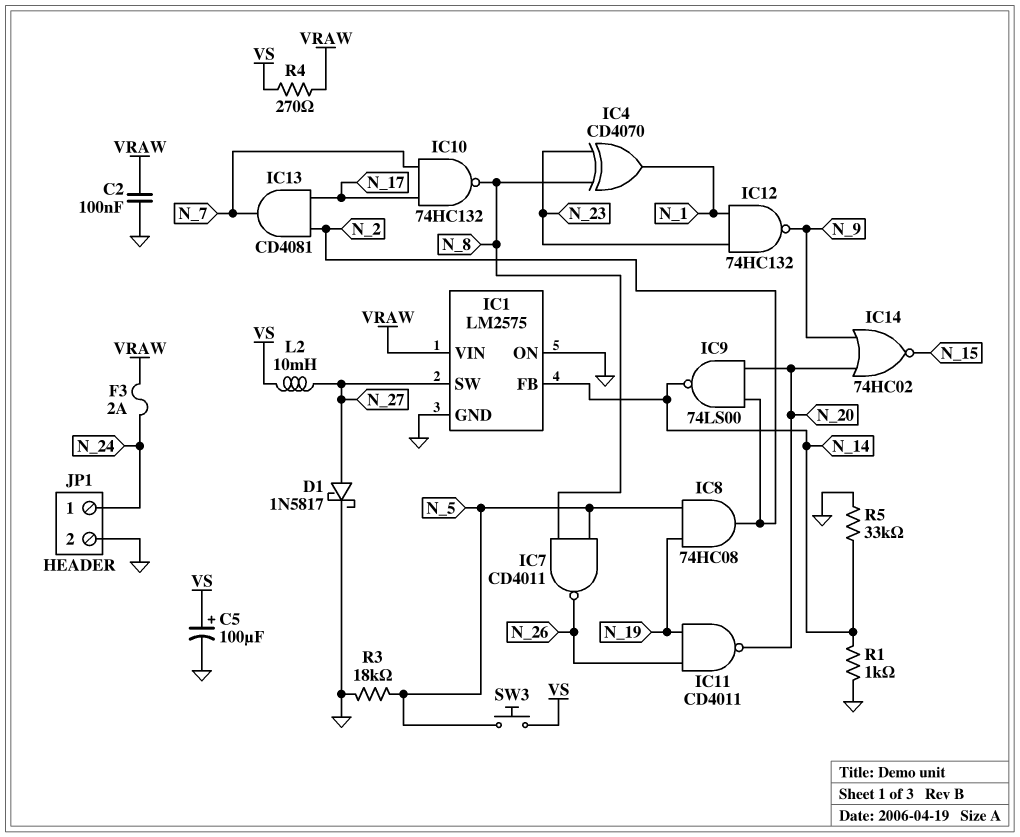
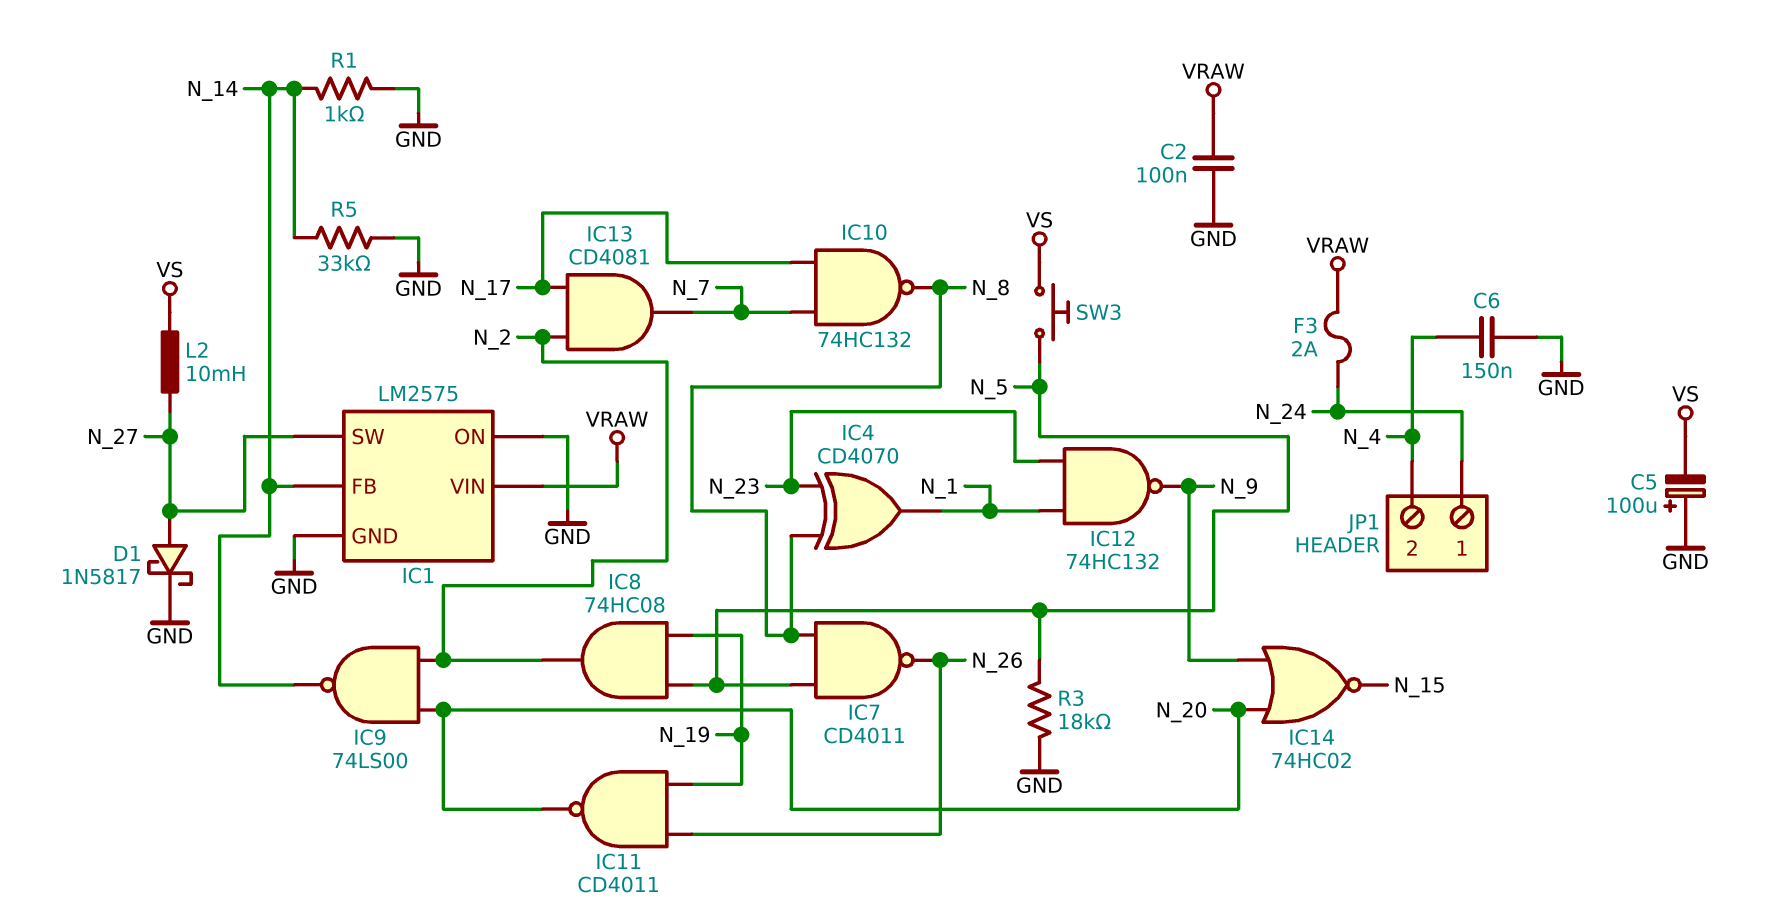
C5: 100uF (plus VS, minus GND) -> 100uF (plus GND, minus VS)
C6: none -> 150nF (GND, N_4)
JP1 pin 2: GND -> N_4
R4: 270 (VRAW, VS) -> none

